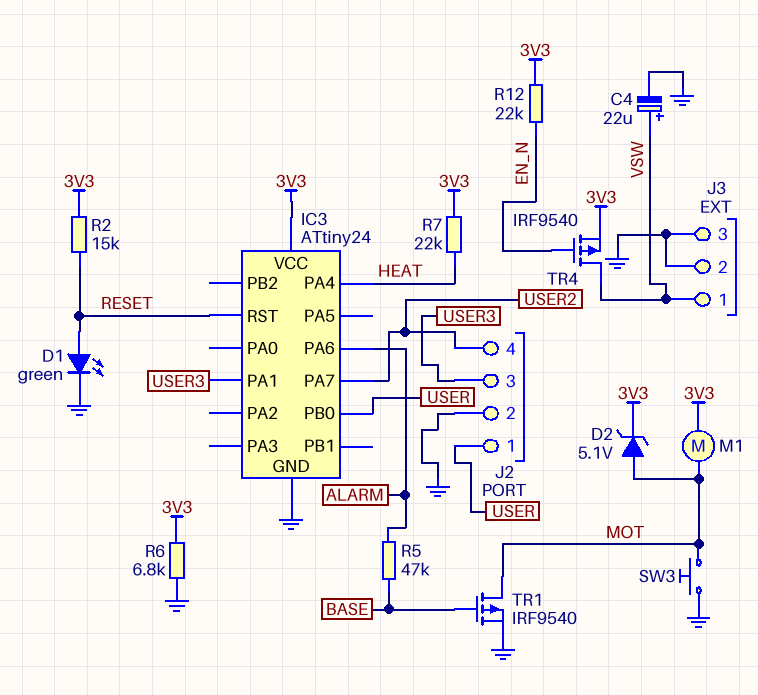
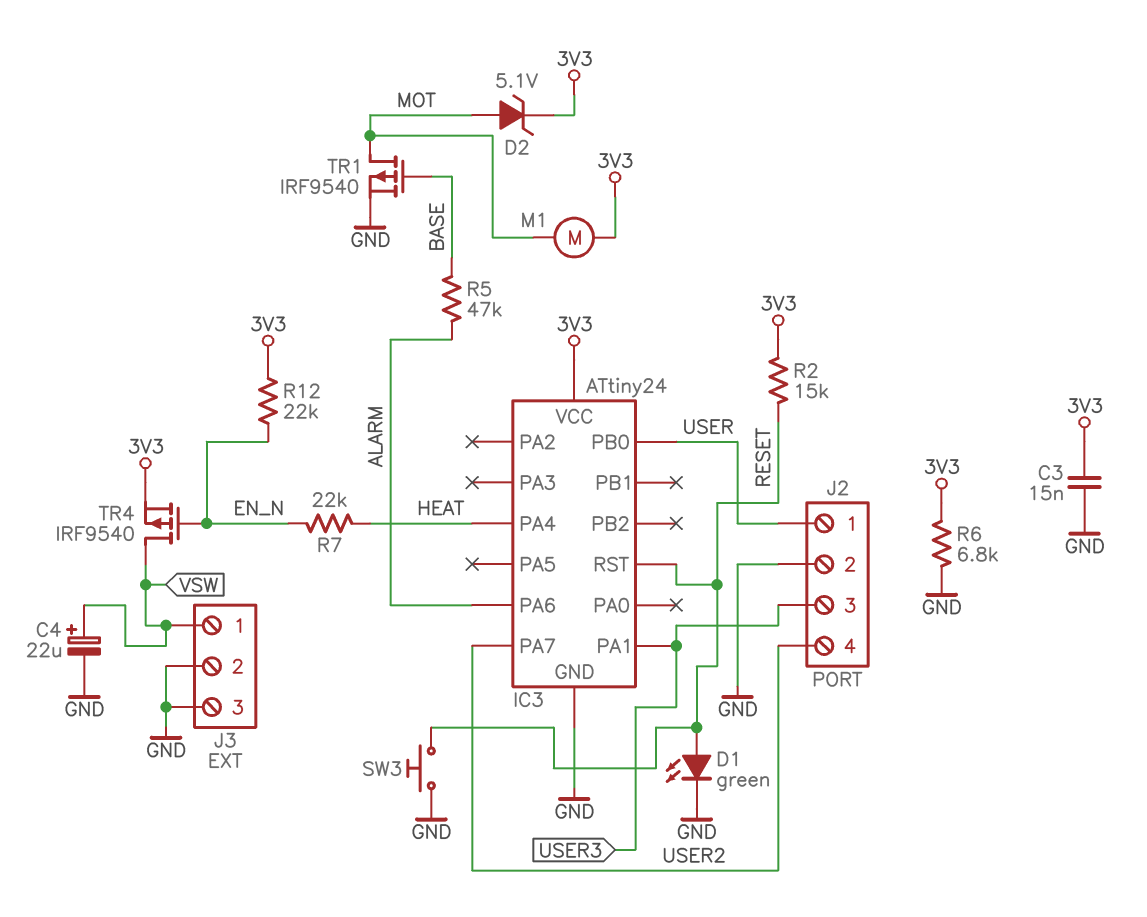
C3: none -> 15nF (3V3, GND)
R7: 22k (3V3, HEAT) -> 22k (EN_N, HEAT)
SW3: button (GND, MOT) -> button (GND, RESET)

